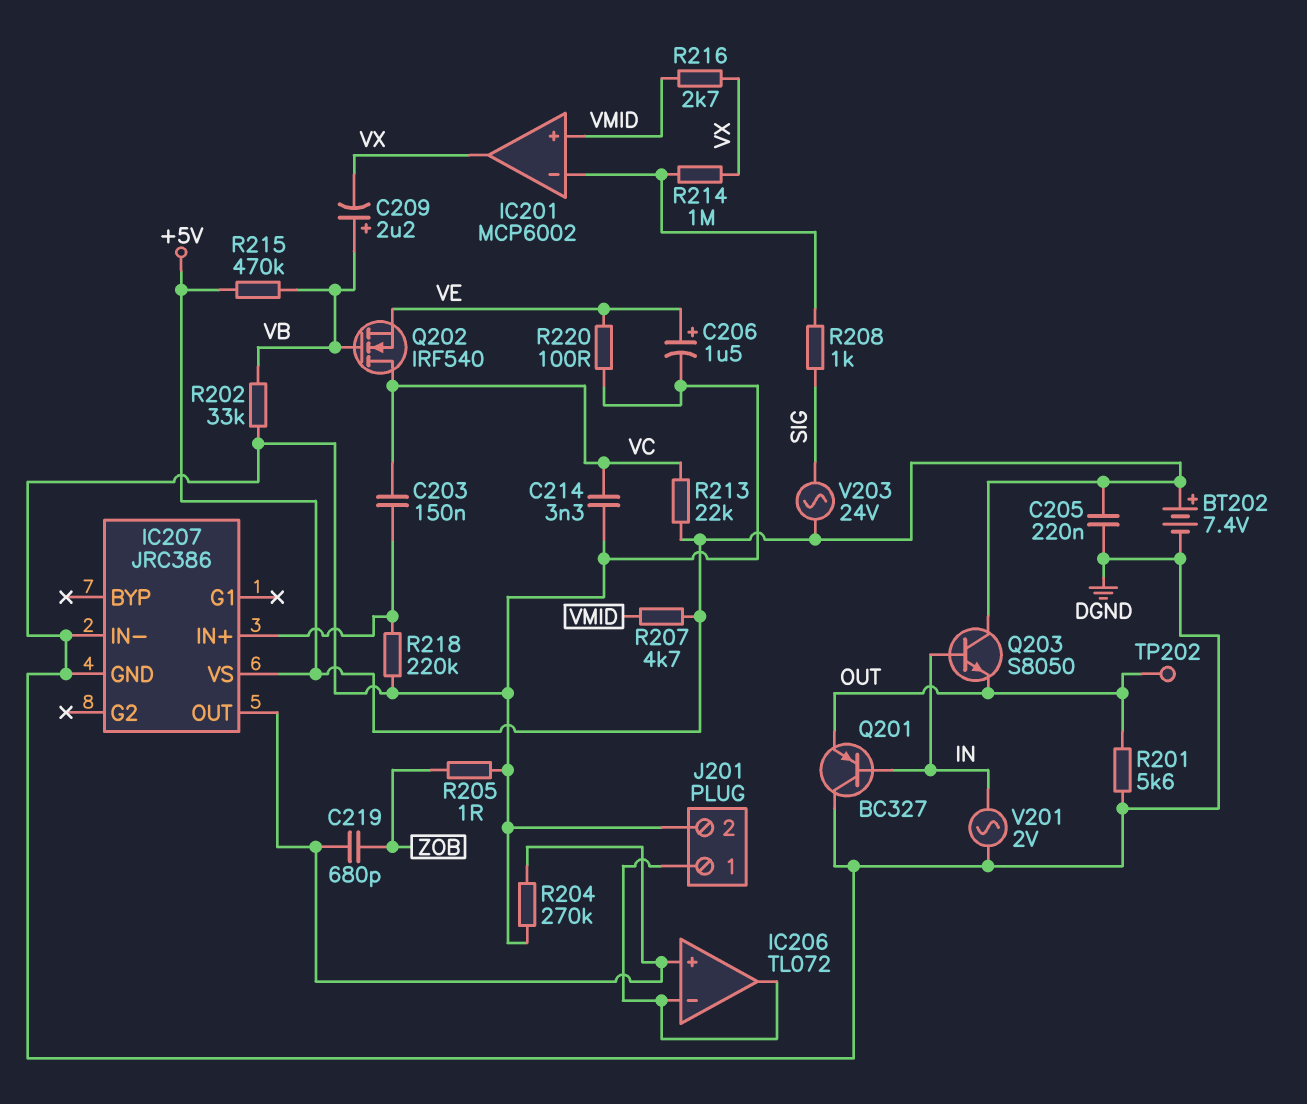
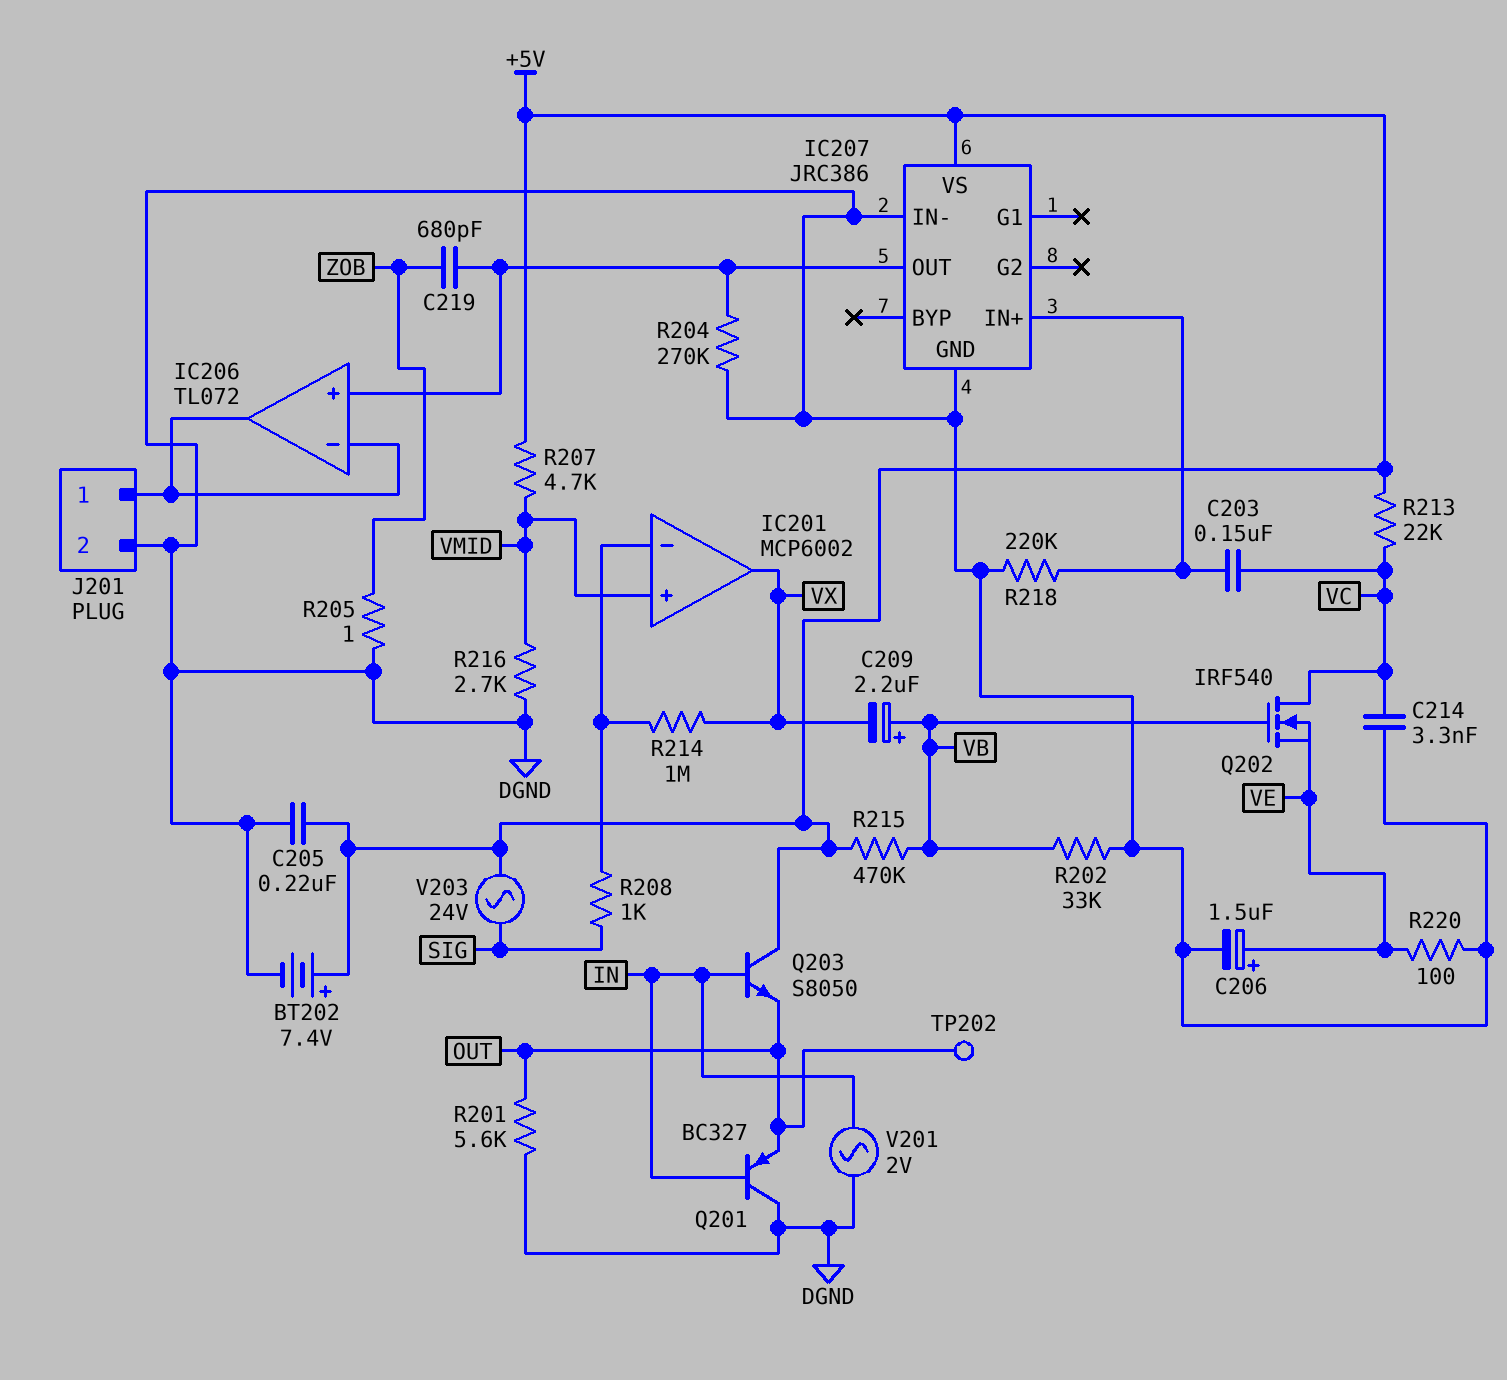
R216: 2.7k (VMID, VX) -> 2.7k (DGND, VMID)

